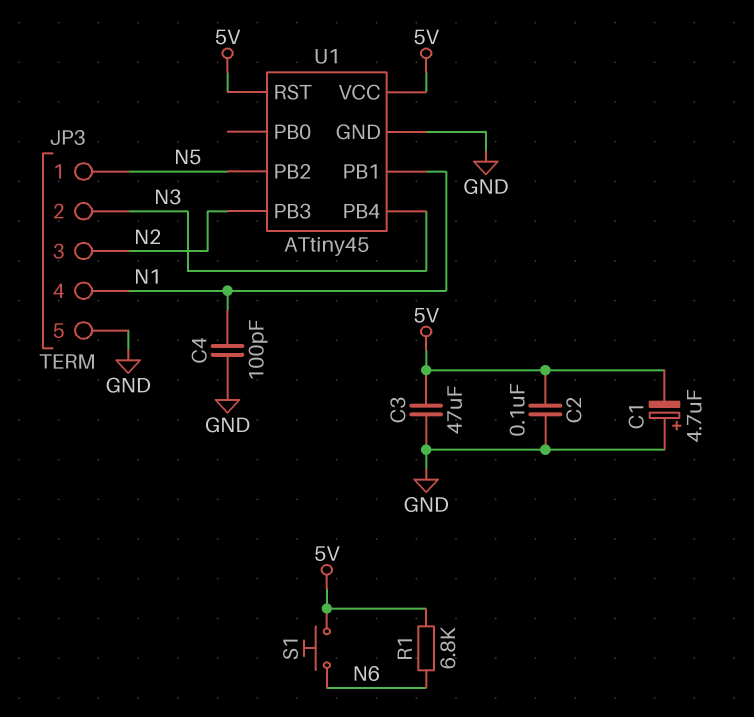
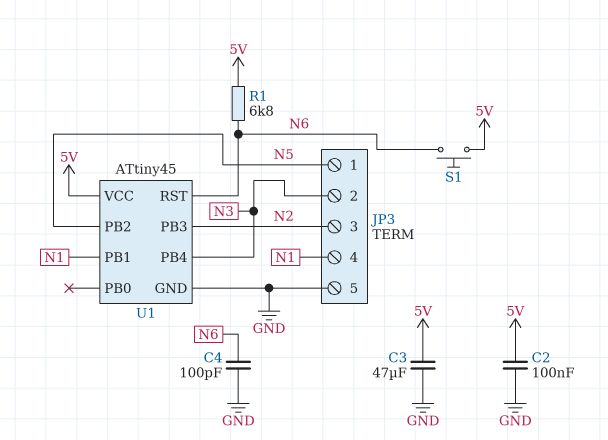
C1: 4.7uF (plus GND, minus 5V) -> none
C4: 100pF (GND, N1) -> 100pF (GND, N6)
U1 pin RST: 5V -> N6

